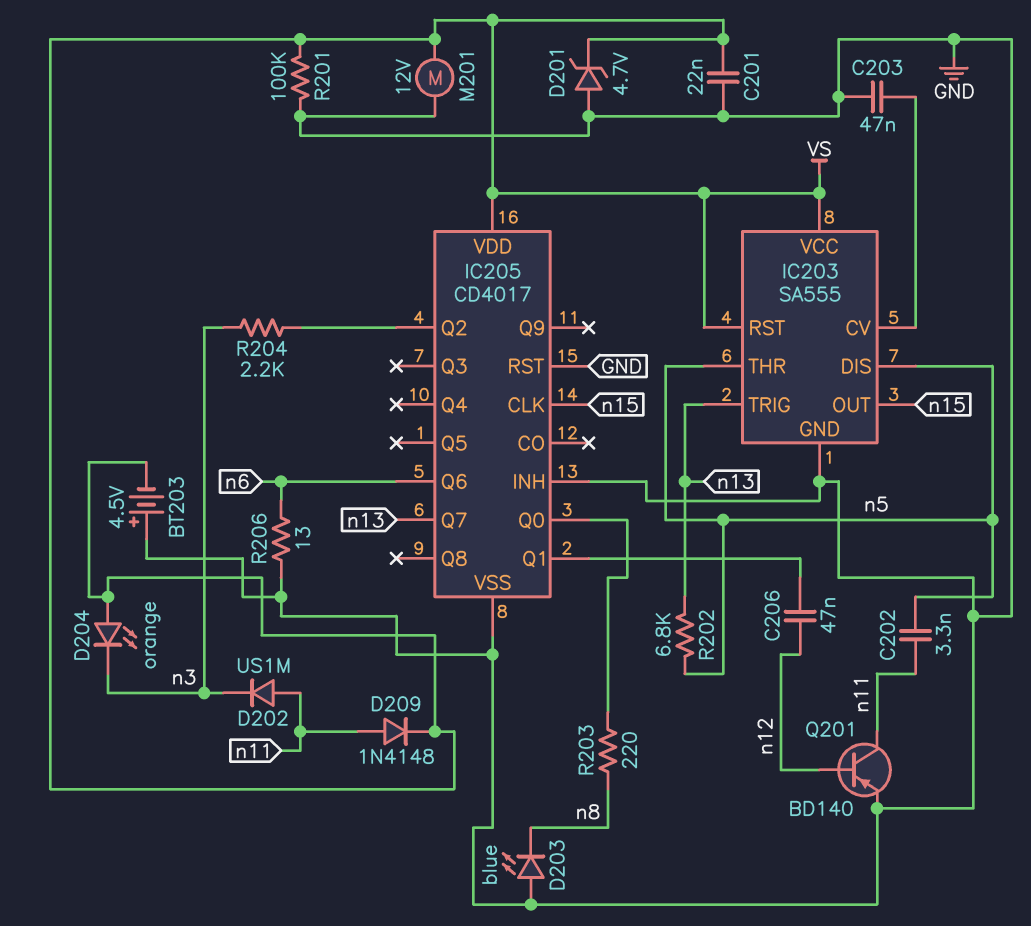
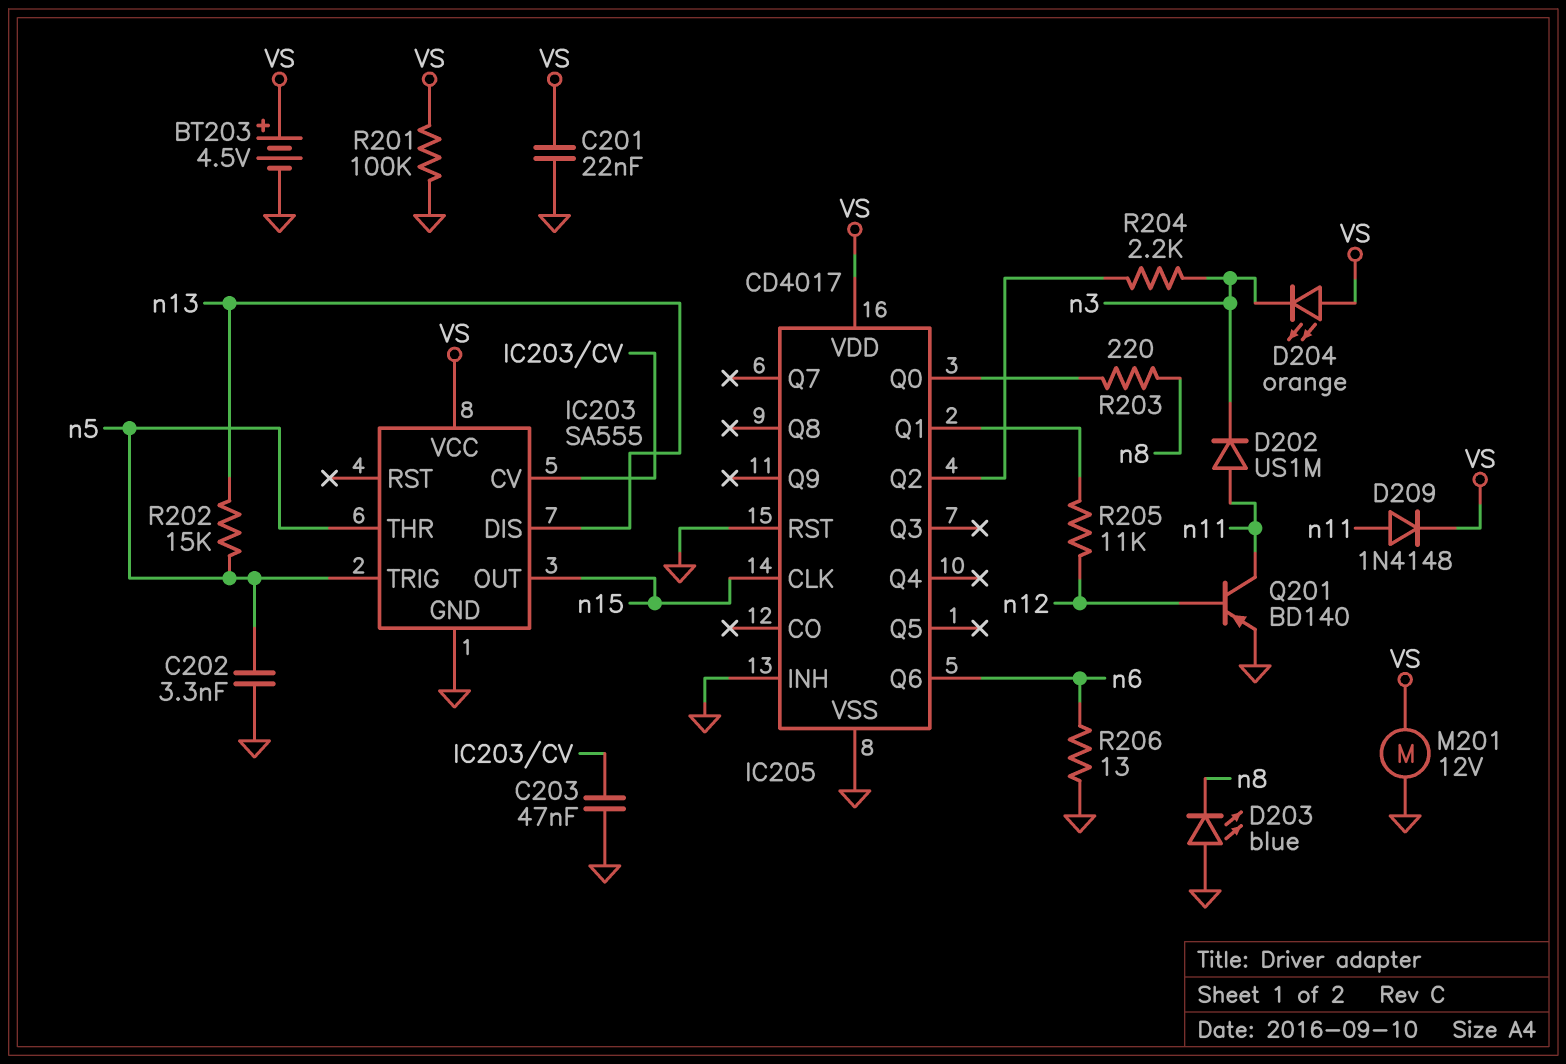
BT203: 4.5V (plus GND, minus VS) -> 4.5V (plus VS, minus GND)
C202: 3.3nF (n5, n11) -> 3.3nF (GND, n5)
C206: 47nF (IC205/Q1, n12) -> none
D201: zener 4.7V (A GND, K VS) -> none
IC203 pin DIS: n5 -> n13
IC203 pin RST: VS -> none
IC203 pin TRIG: n13 -> n5
IC205 pin Q7: n13 -> none
R202: 6.8k (n5, n13) -> 15k (n5, n13)
R205: none -> 11k (IC205/Q1, n12)

